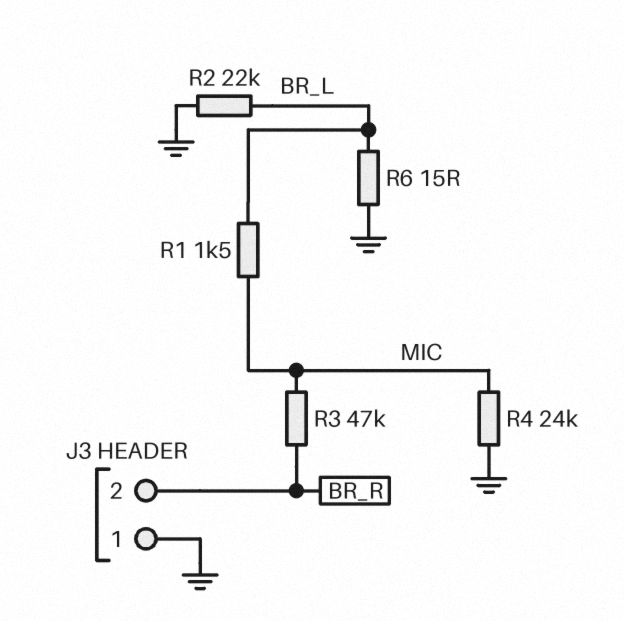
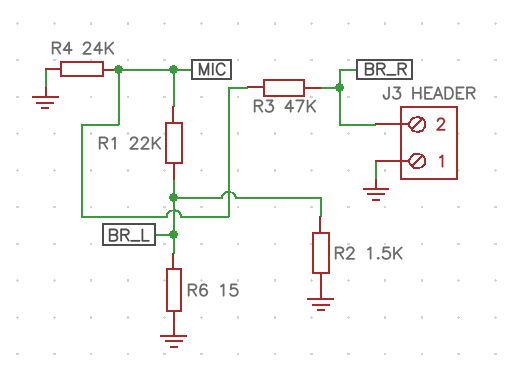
R1: 1.5k (BR_L, MIC) -> 22k (BR_L, MIC)
R2: 22k (BR_L, GND) -> 1.5k (BR_L, GND)

